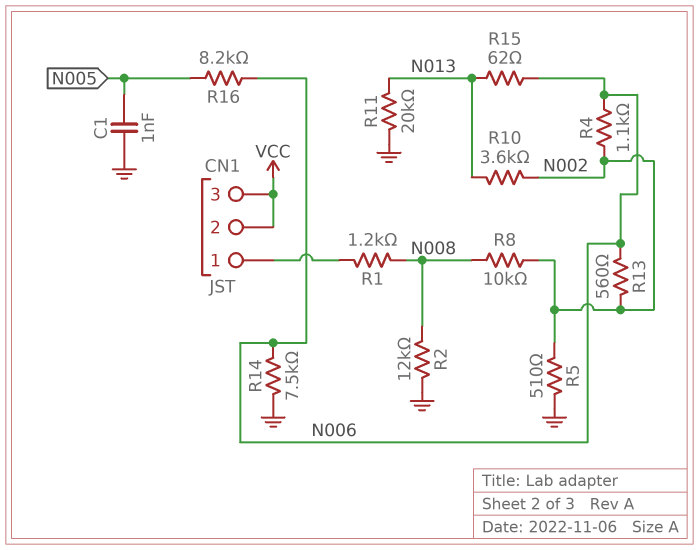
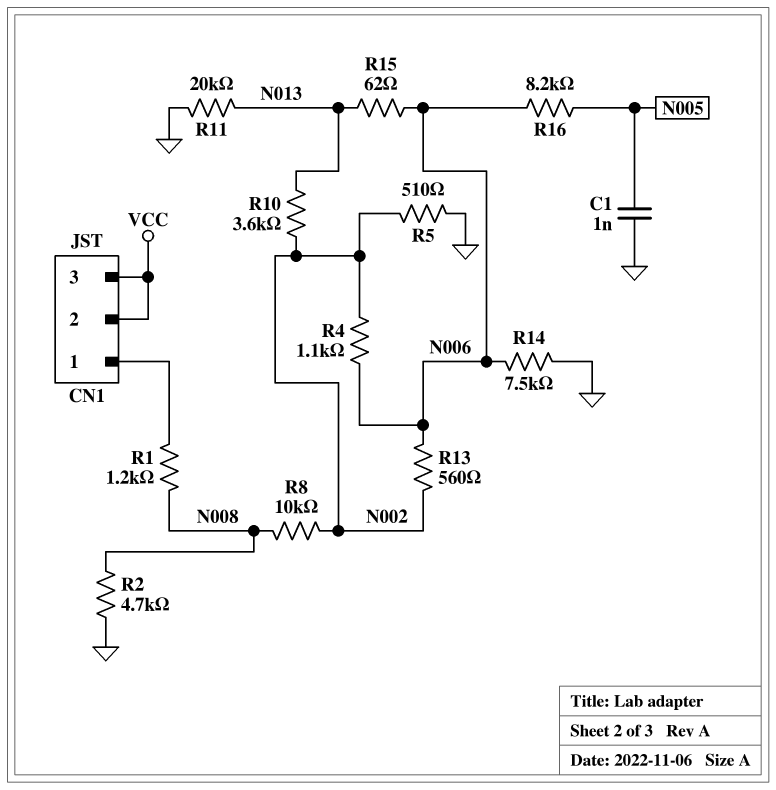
R2: 12k (GND, N008) -> 4.7k (GND, N008)

